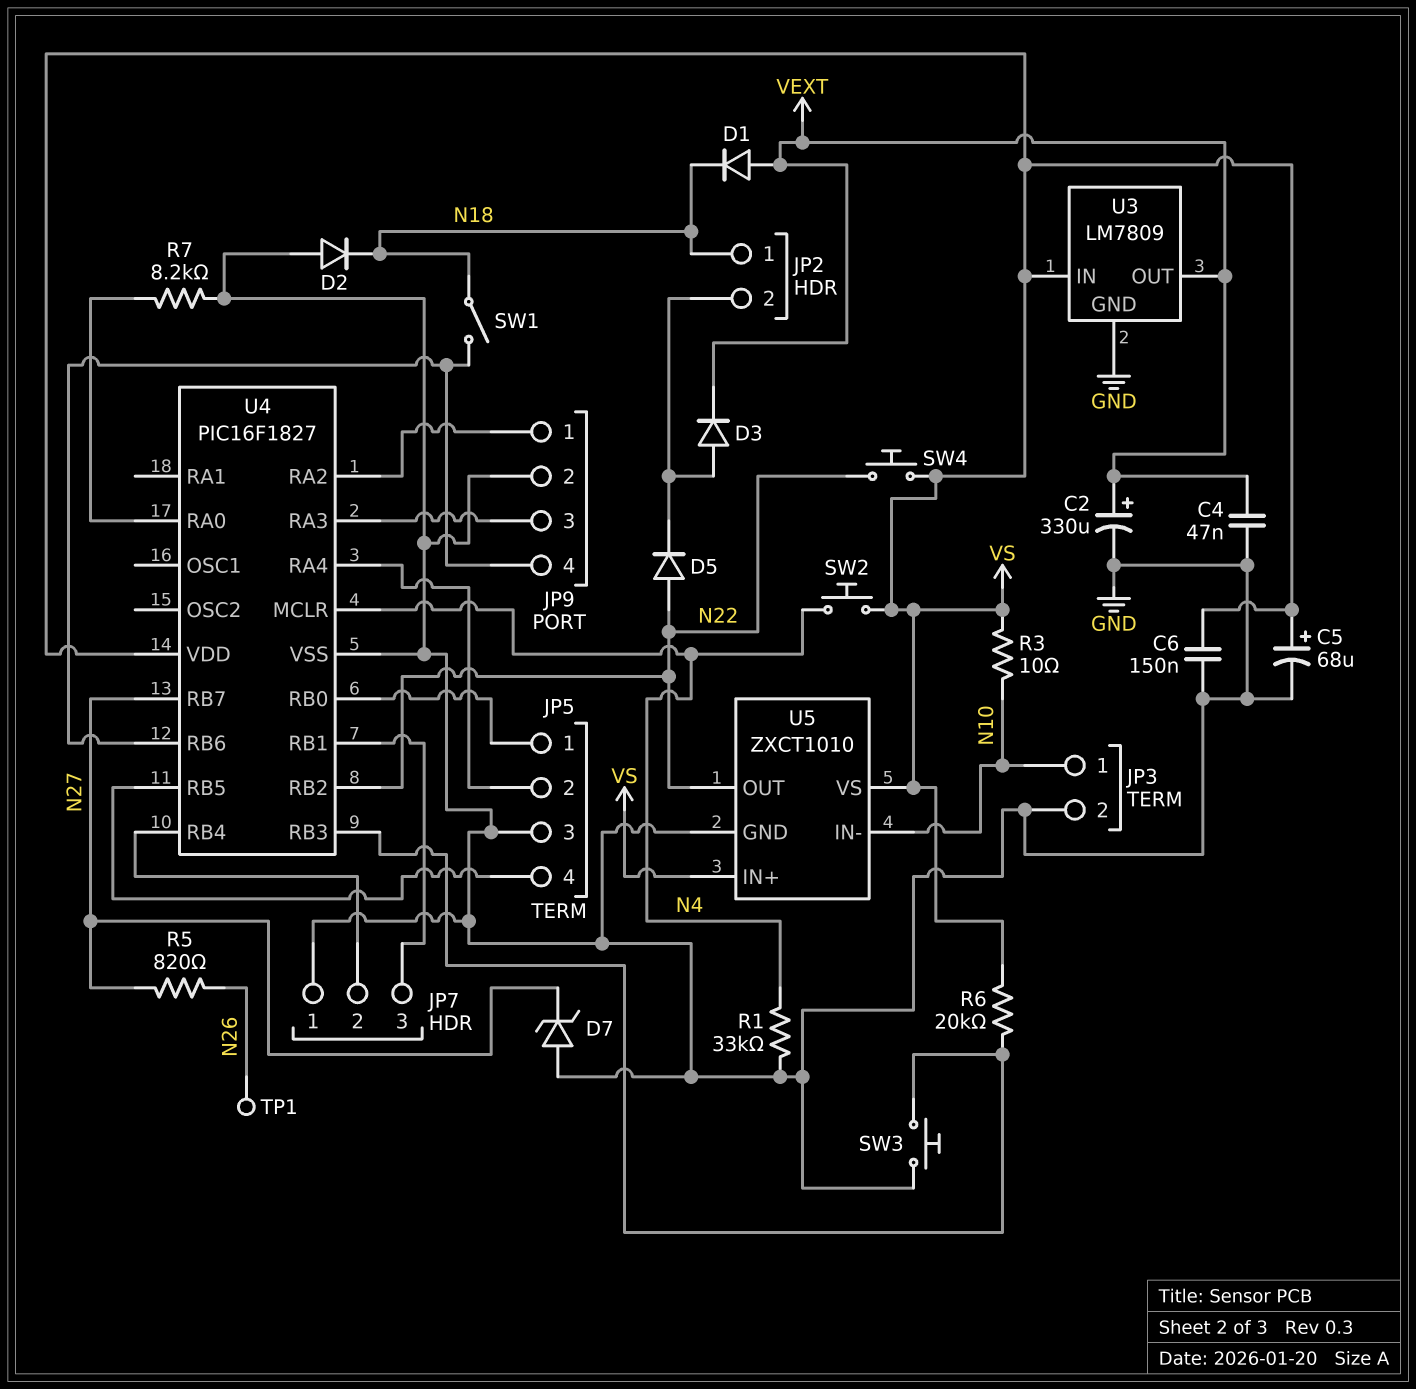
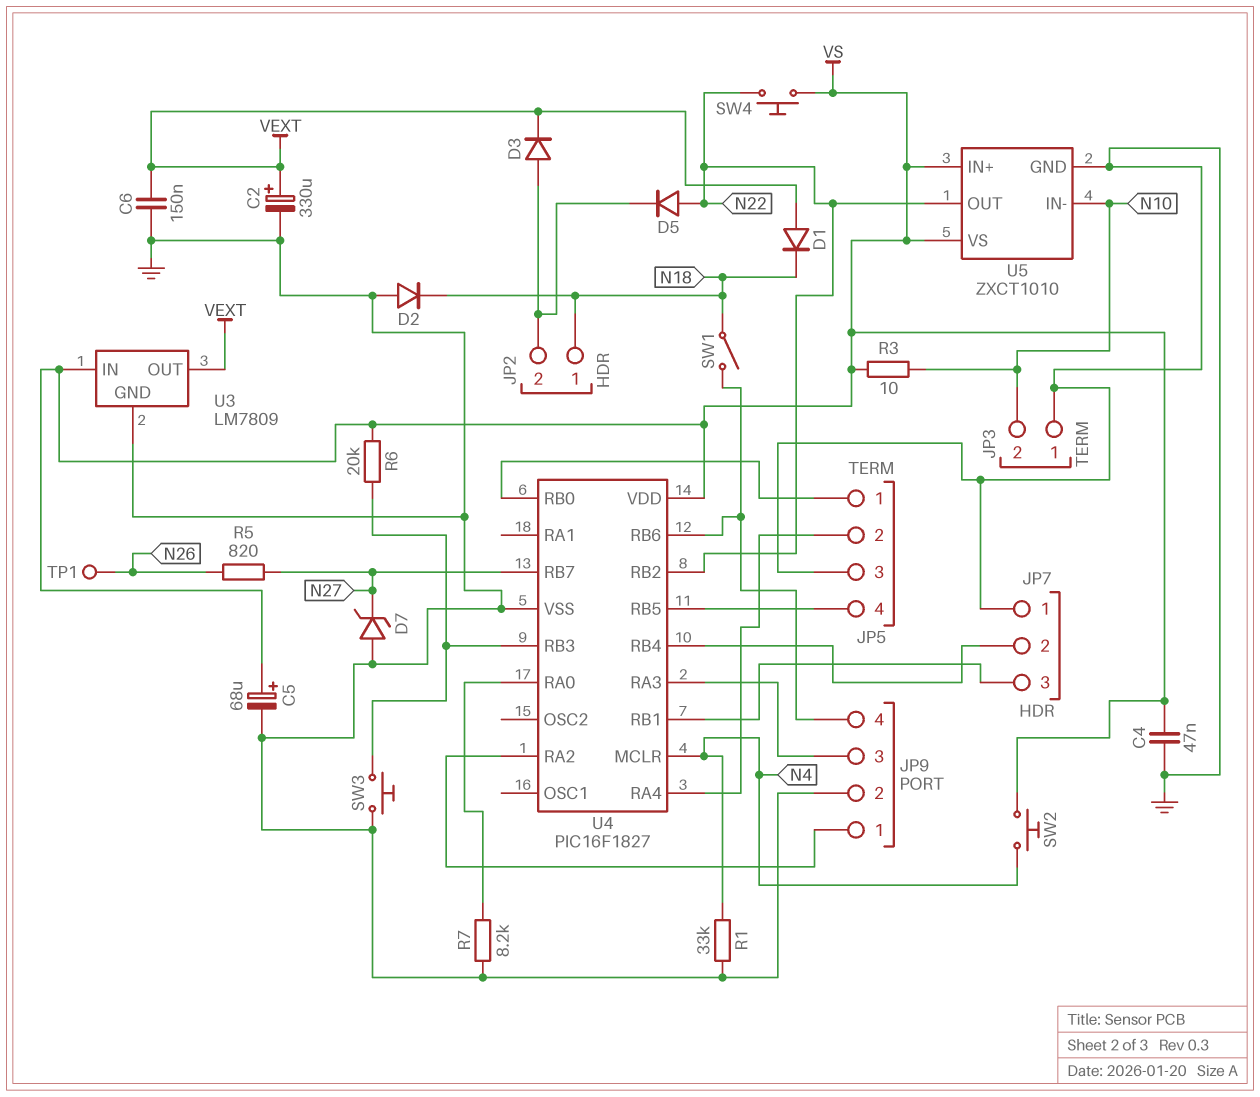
C4: 47nF (GND, VEXT) -> 47nF (GND, VS)
C6: 150nF (GND, VS) -> 150nF (GND, VEXT)
JP3 pin 1: N10 -> GND
JP3 pin 2: GND -> N10

